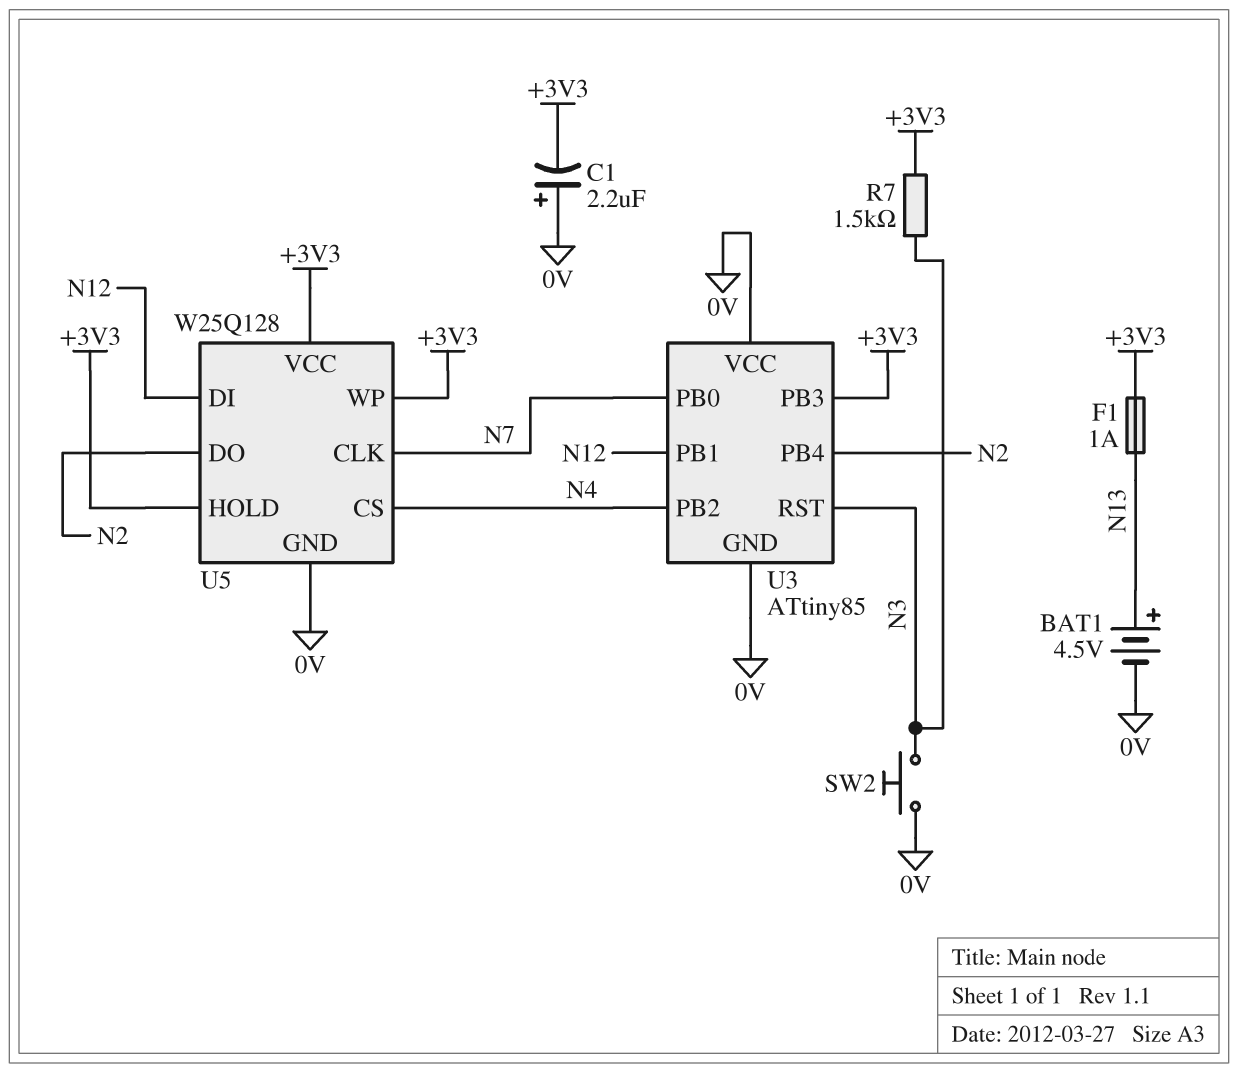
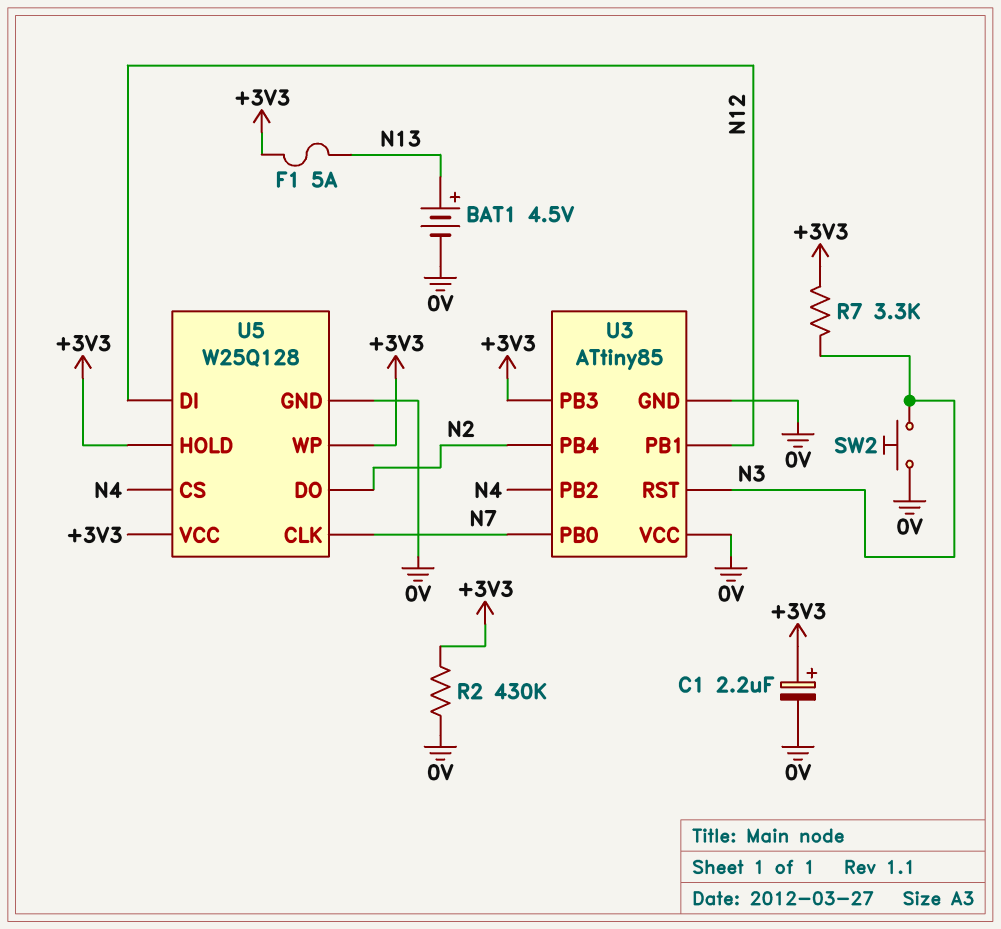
C1: 2.2uF (plus 0V, minus +3V3) -> 2.2uF (plus +3V3, minus 0V)
F1: 1A (+3V3, N13) -> 5A (+3V3, N13)
R2: none -> 430k (+3V3, 0V)
R7: 1.5k (+3V3, N3) -> 3.3k (+3V3, N3)

